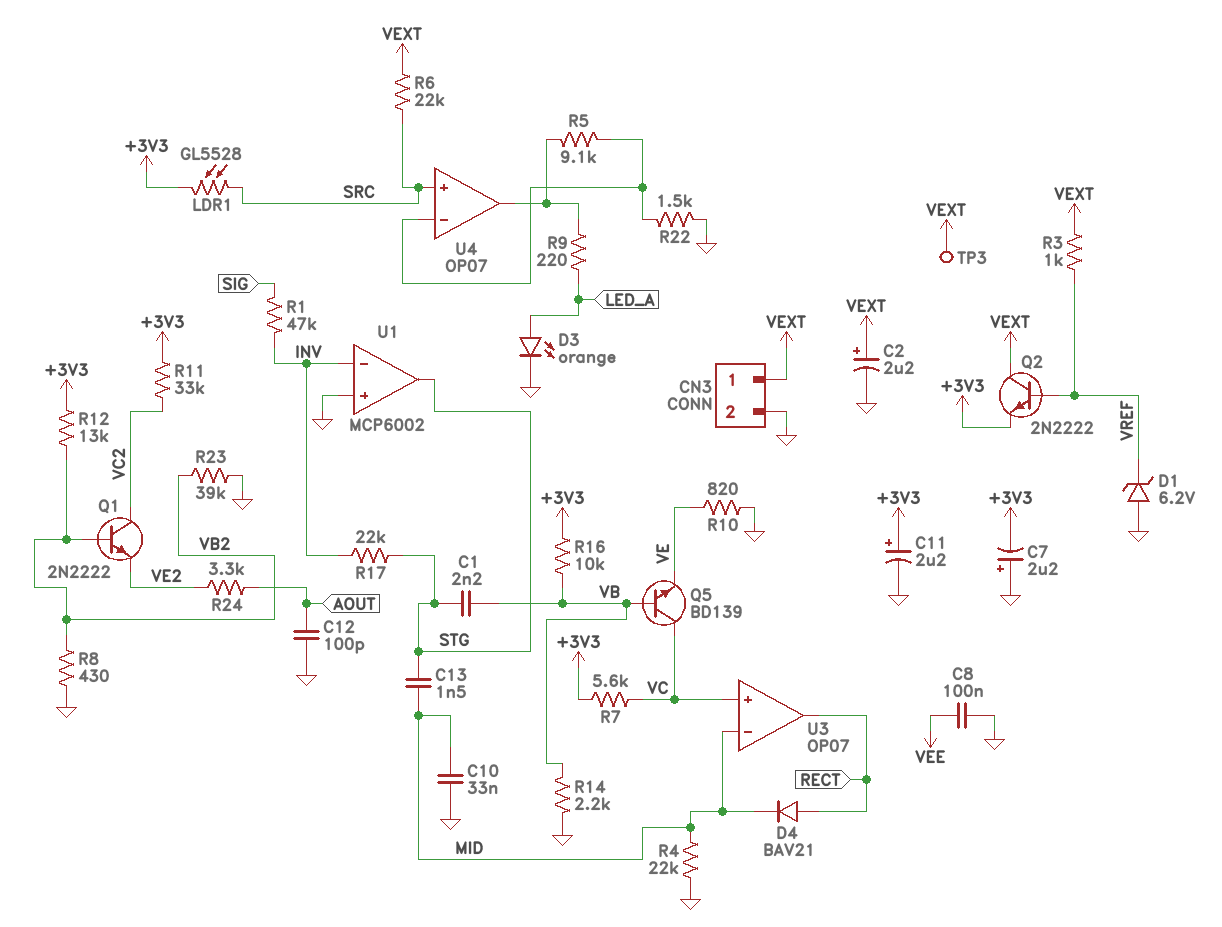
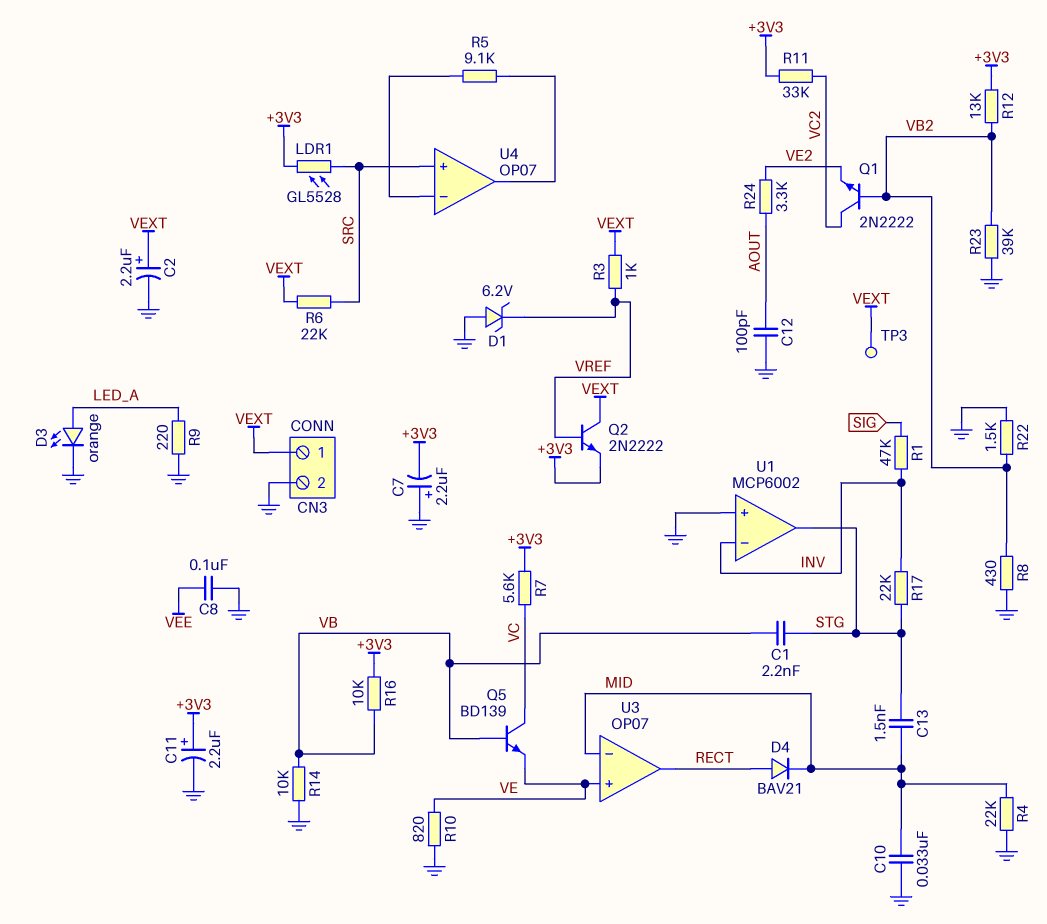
R9: 220 (LED_A, U4/out) -> 220 (GND, LED_A)
R14: 2.2k (GND, VB) -> 10k (GND, VB)
R22: 1.5k (GND, U4/in-) -> 1.5k (GND, VB2)
U3 pin in+: VC -> VE

